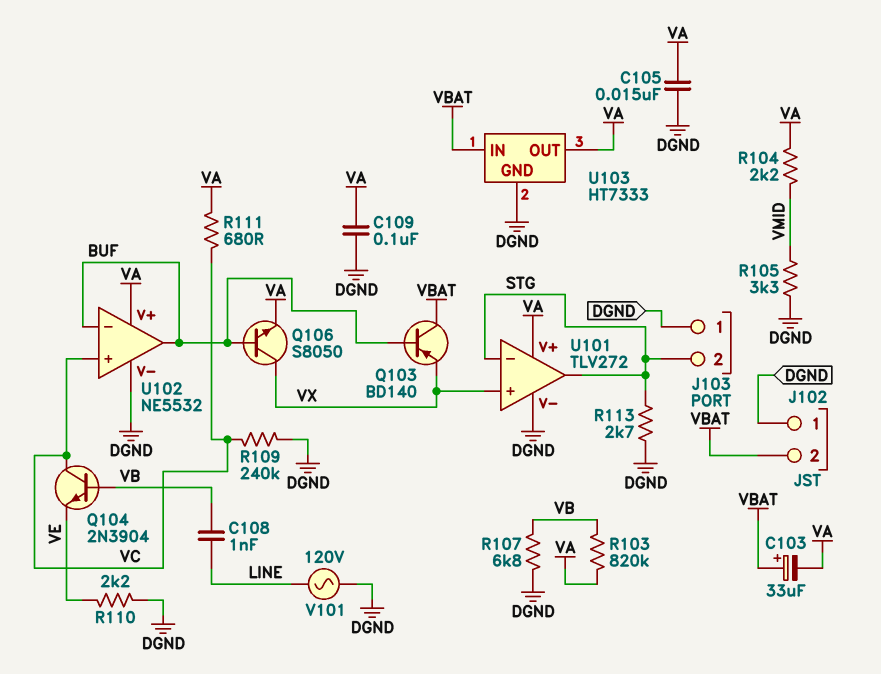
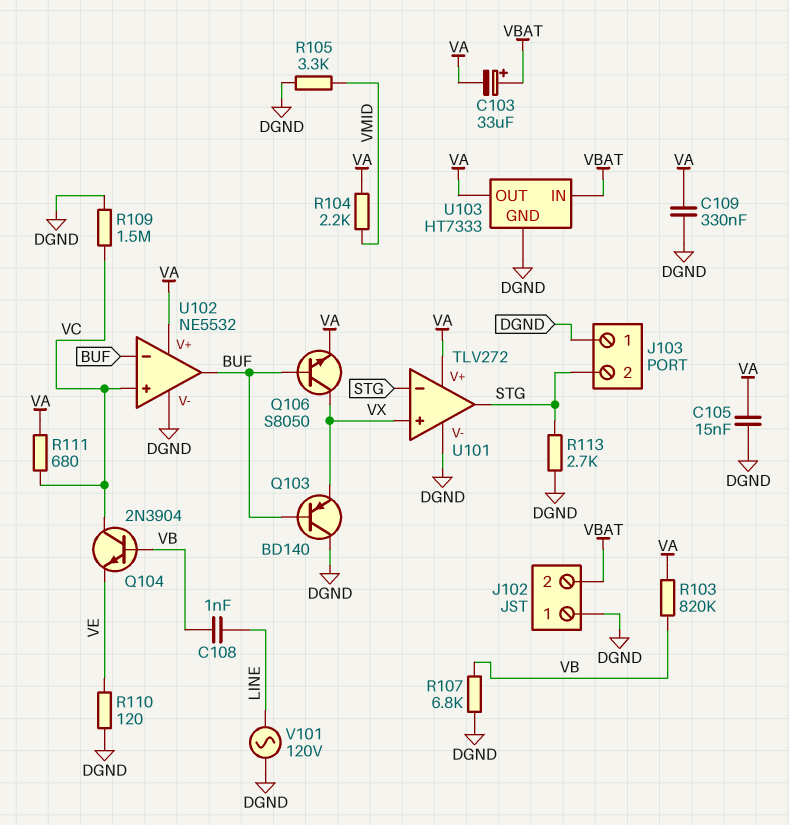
C109: 100nF (DGND, VA) -> 330nF (DGND, VA)
Q103: PNP BD140 (B BUF, C VBAT, E VX) -> PNP BD140 (B BUF, C DGND, E VX)
R109: 240k (DGND, VC) -> 1.5M (DGND, VC)
R110: 2.2k (DGND, VE) -> 120 (DGND, VE)

